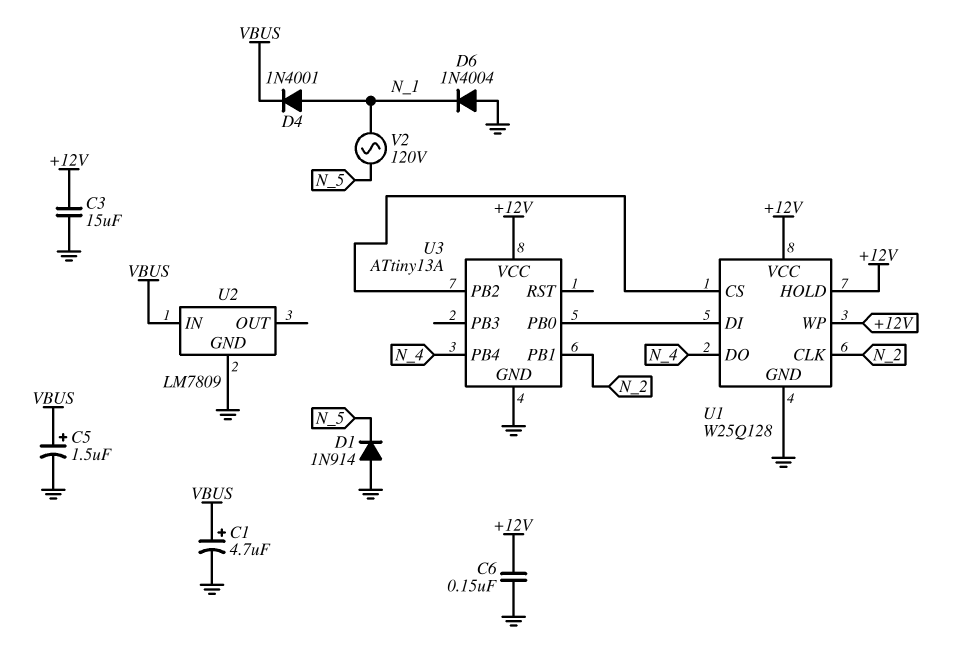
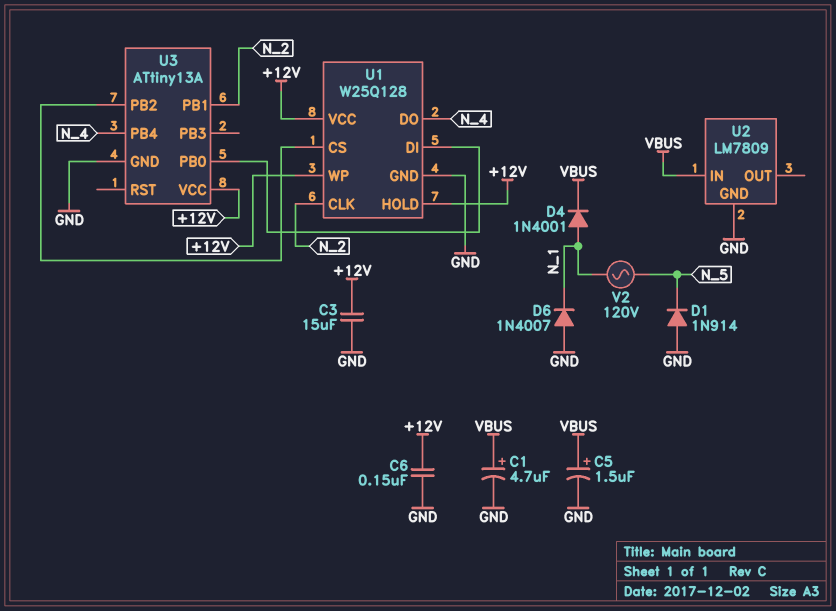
D6: diode 1N4004 (A GND, K N_1) -> diode 1N4007 (A GND, K N_1)

